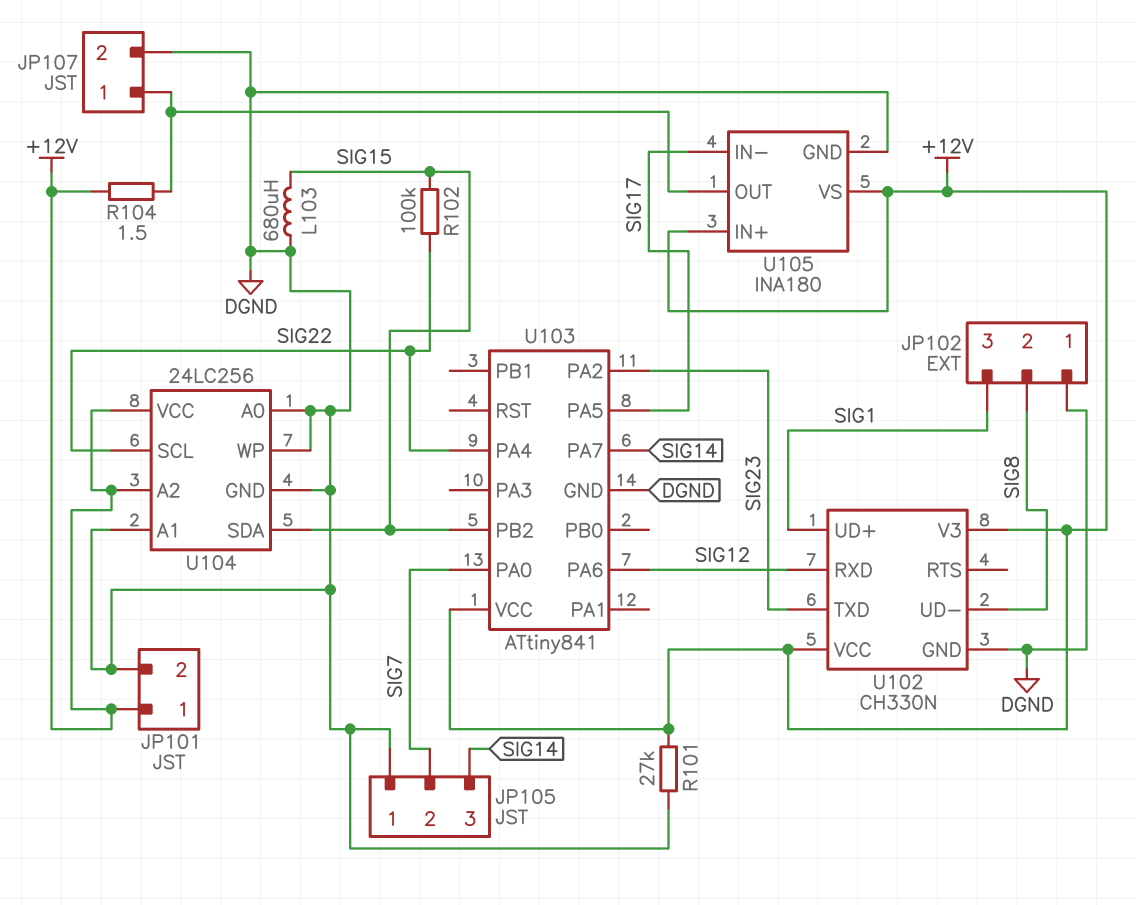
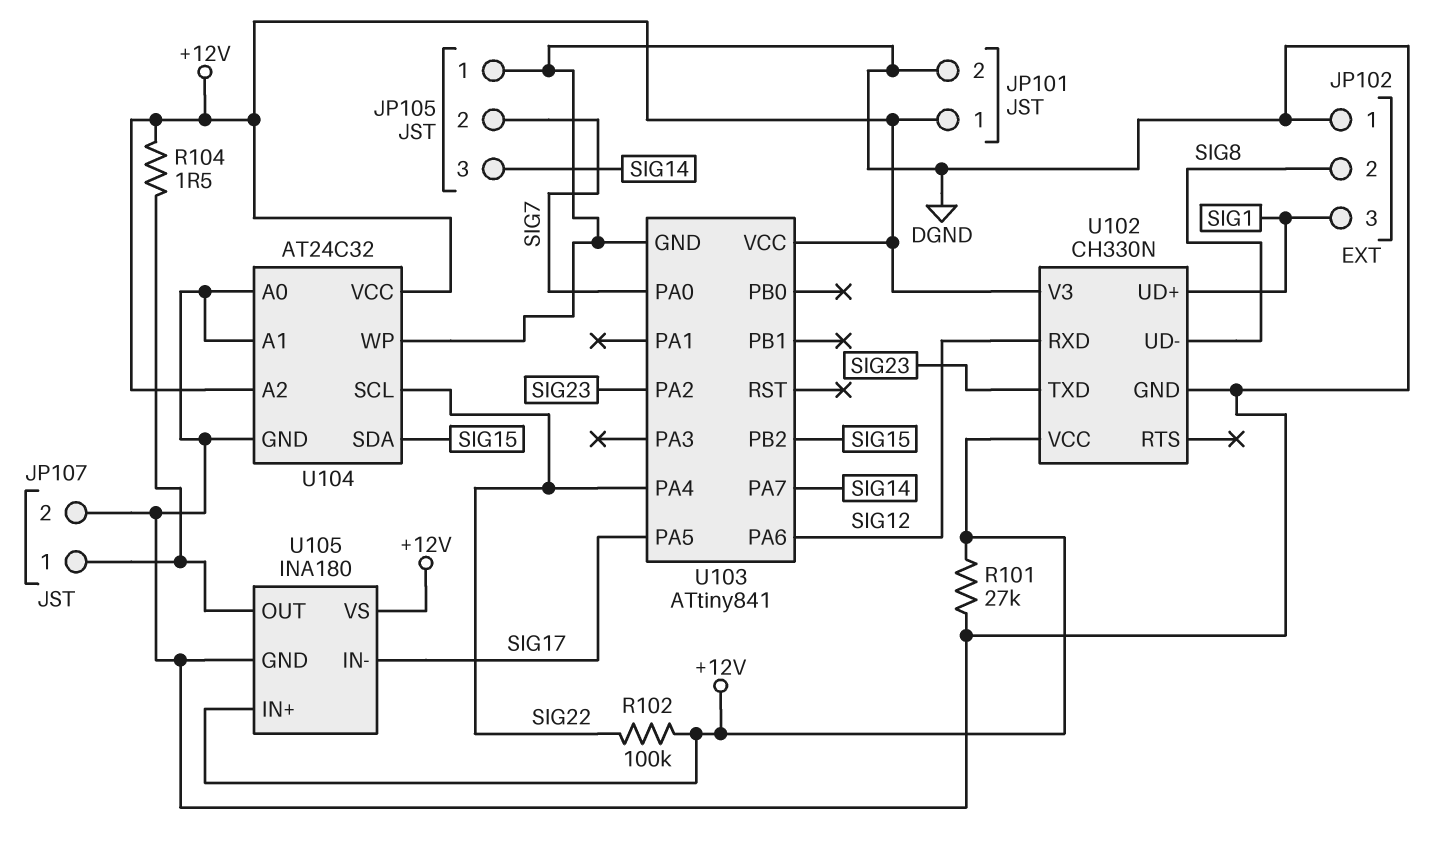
L103: 680uH (DGND, SIG15) -> none
R102: 100k (SIG15, SIG22) -> 100k (+12V, SIG22)
U104: 24LC256 -> AT24C32

